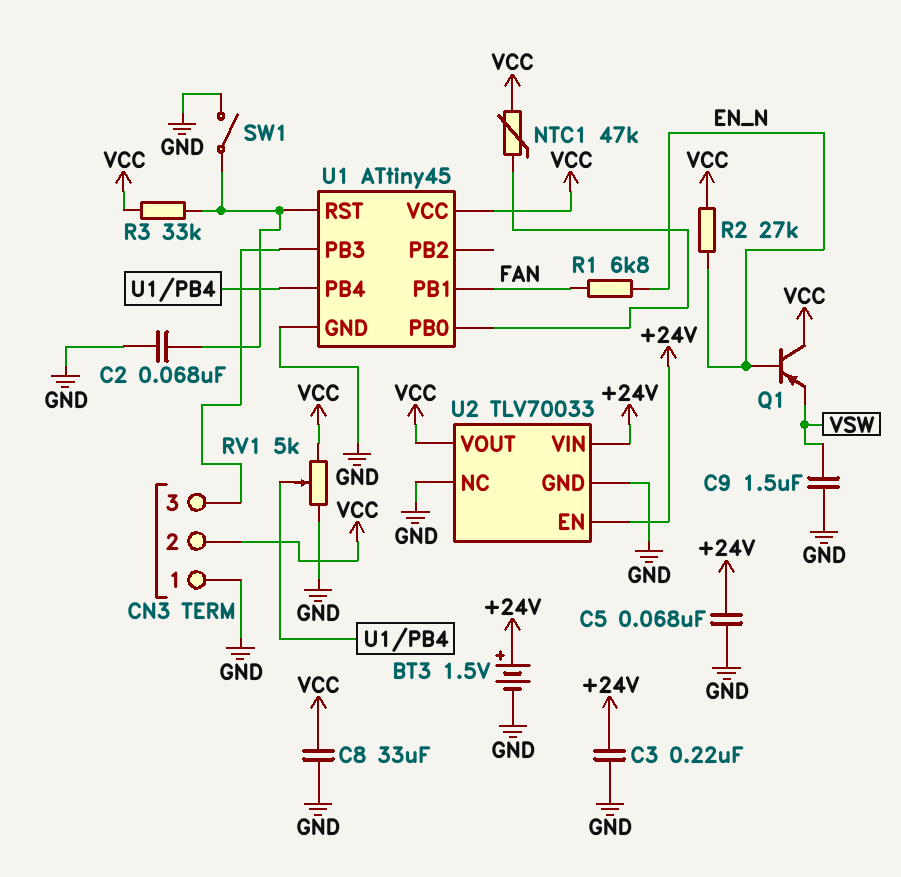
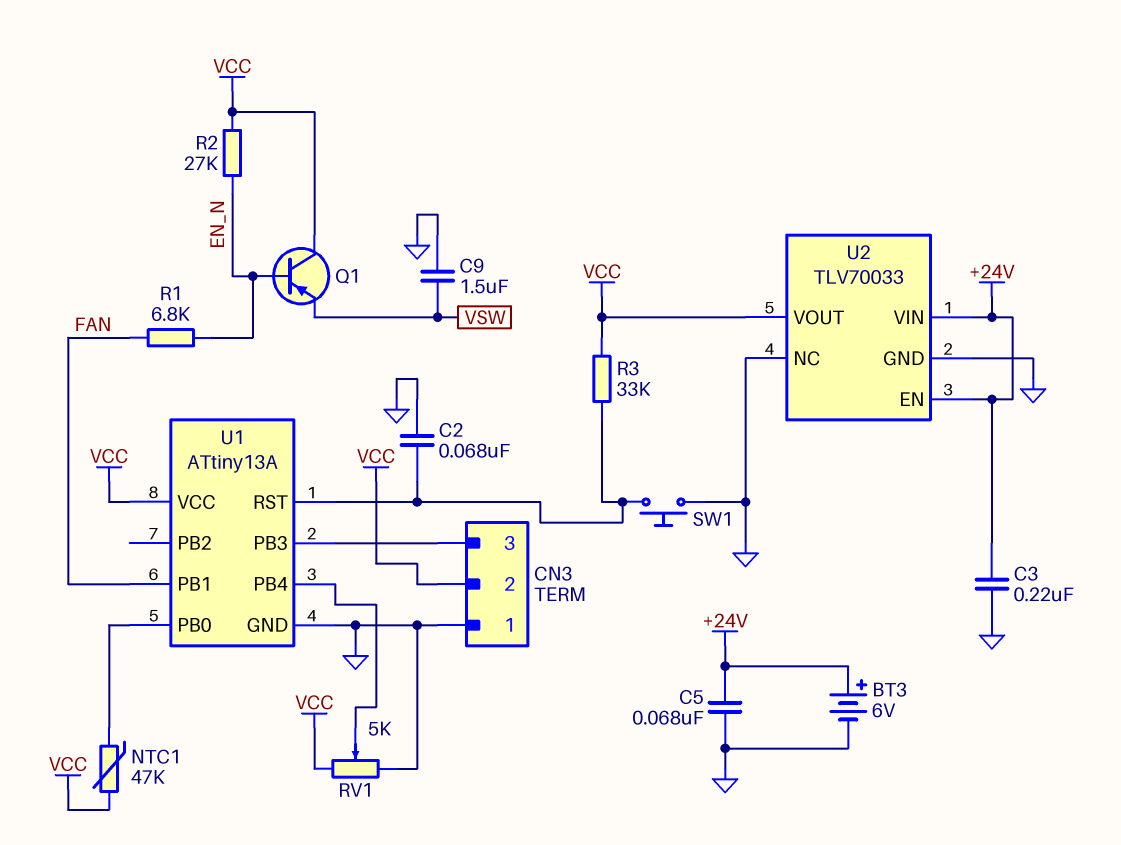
BT3: 1.5V (plus +24V, minus GND) -> 6V (plus +24V, minus GND)
C8: 33uF (GND, VCC) -> none
SW1: switch (GND, U1/RST) -> button (GND, U1/RST)
U1: ATtiny45 -> ATtiny13A

